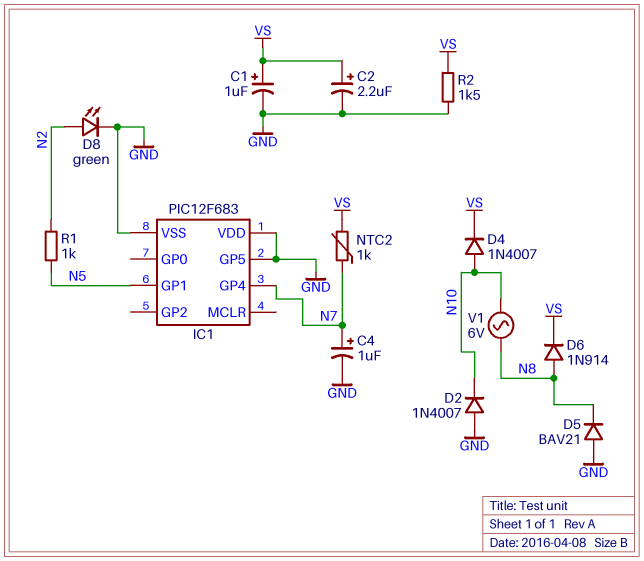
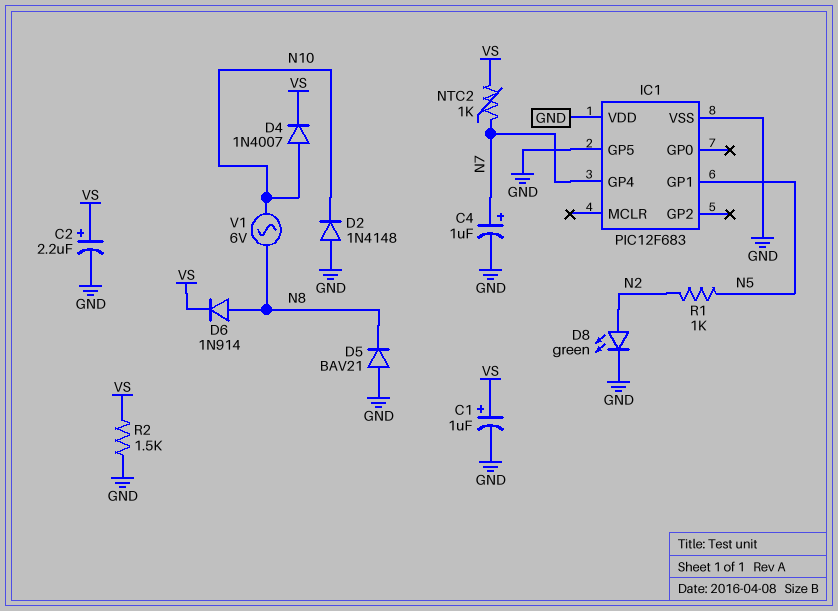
D2: diode 1N4007 (A GND, K N10) -> diode 1N4148 (A GND, K N10)

